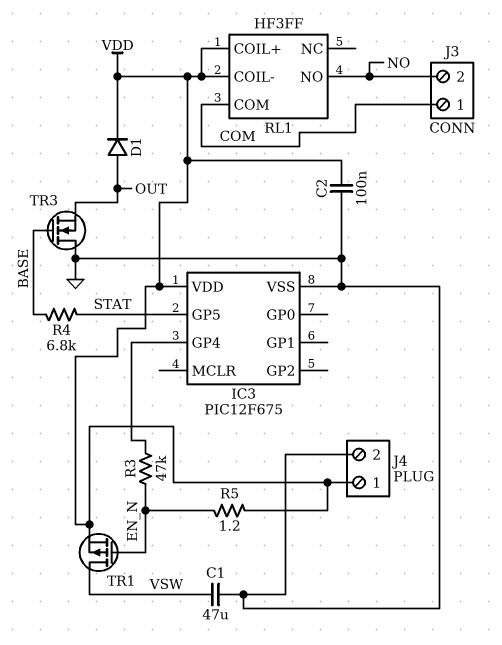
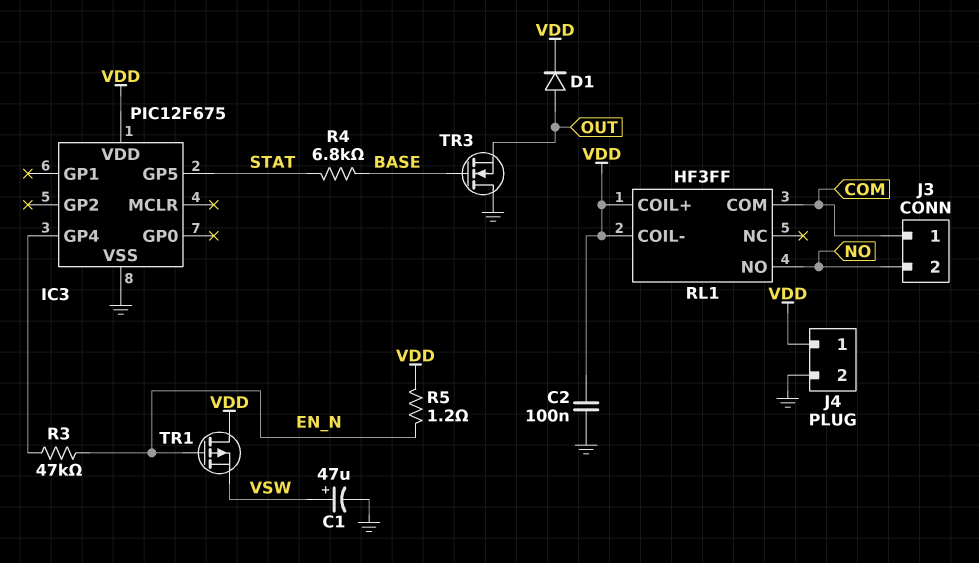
C1: 47uF (GND, VSW) -> 47uF (plus VSW, minus GND)
TR1: PMOS (G EN_N, D VSW, S VDD) -> PMOS (G EN_N, D VDD, S VSW)

